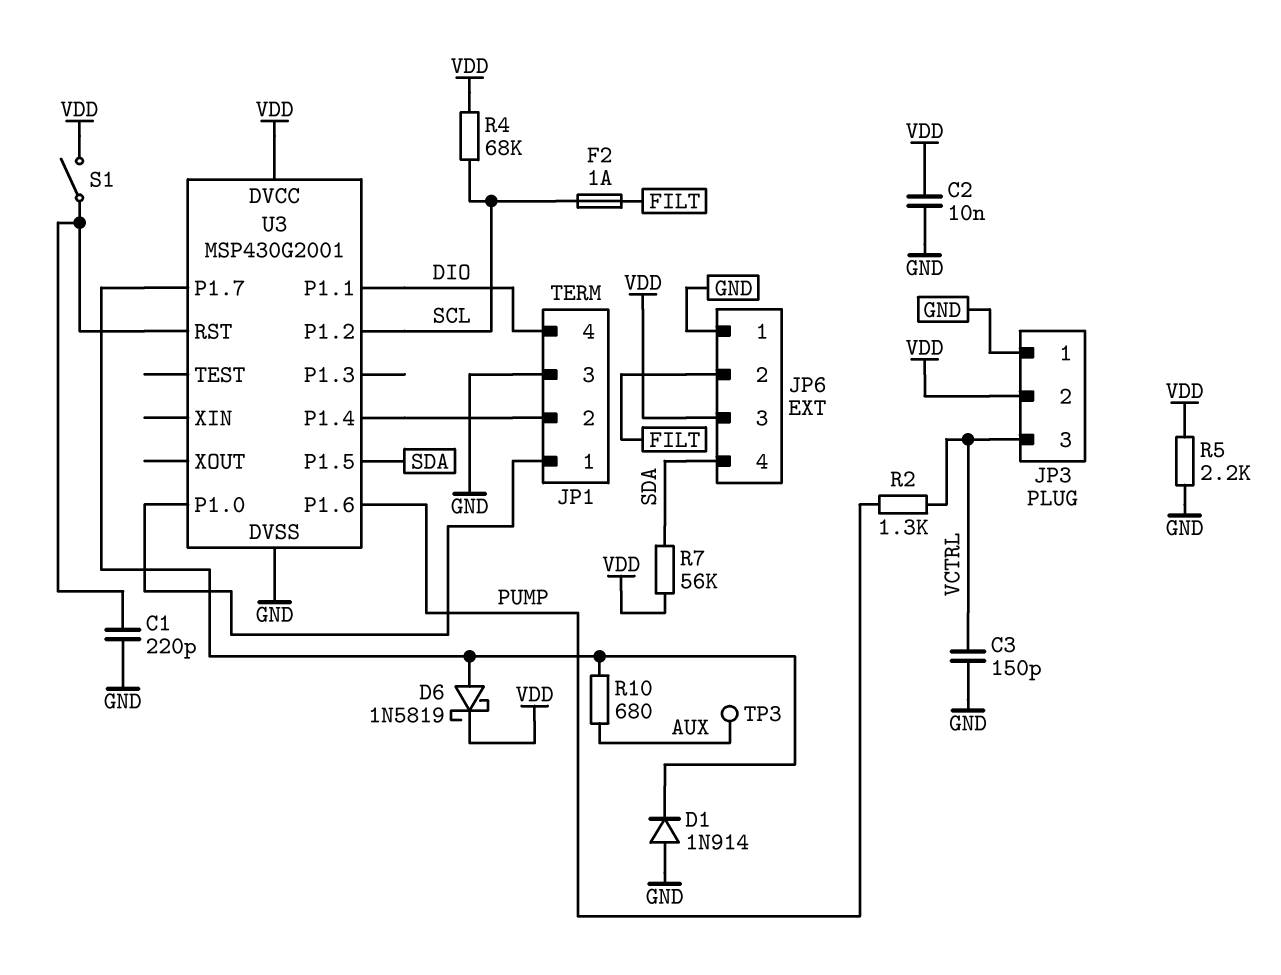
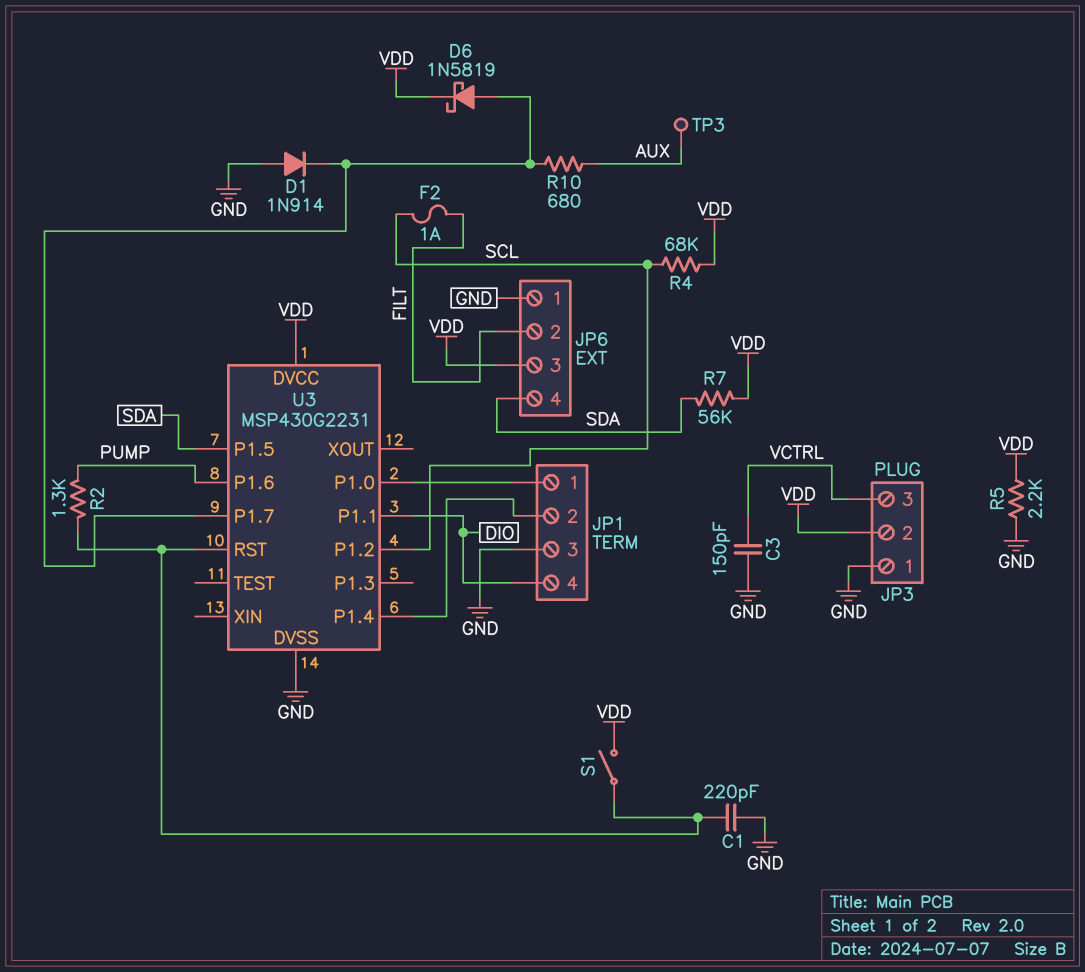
C2: 10nF (GND, VDD) -> none
R2: 1.3k (PUMP, VCTRL) -> 1.3k (PUMP, U3/RST)
U3: MSP430G2001 -> MSP430G2231

